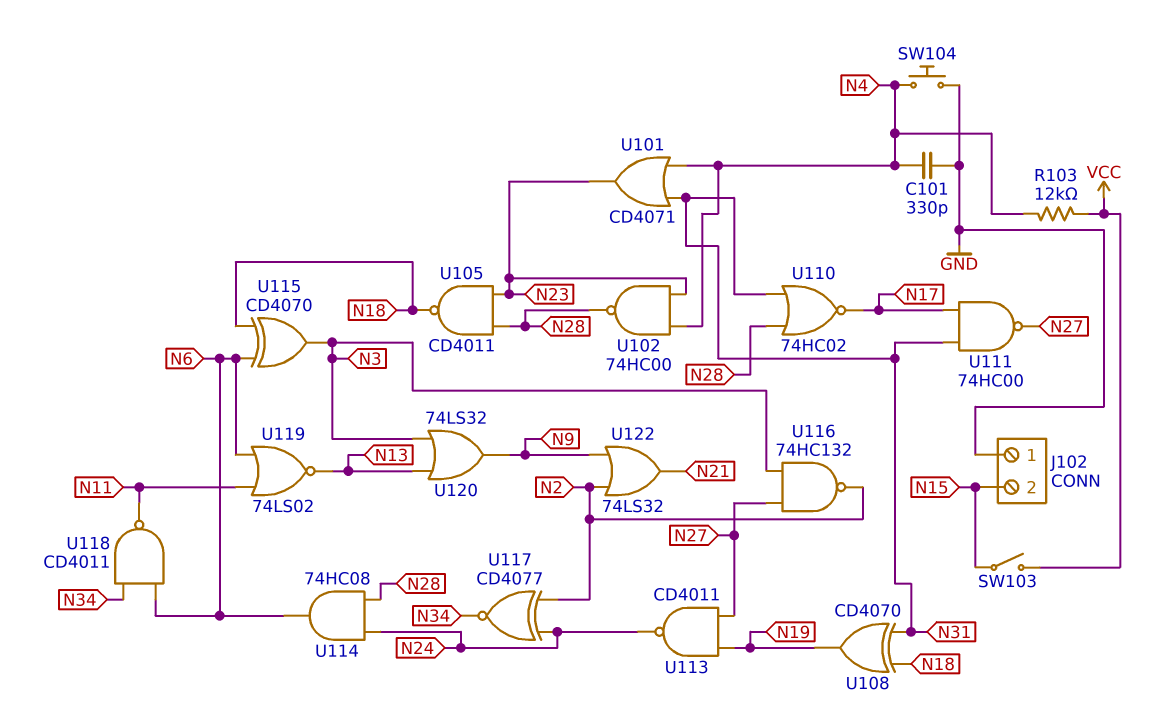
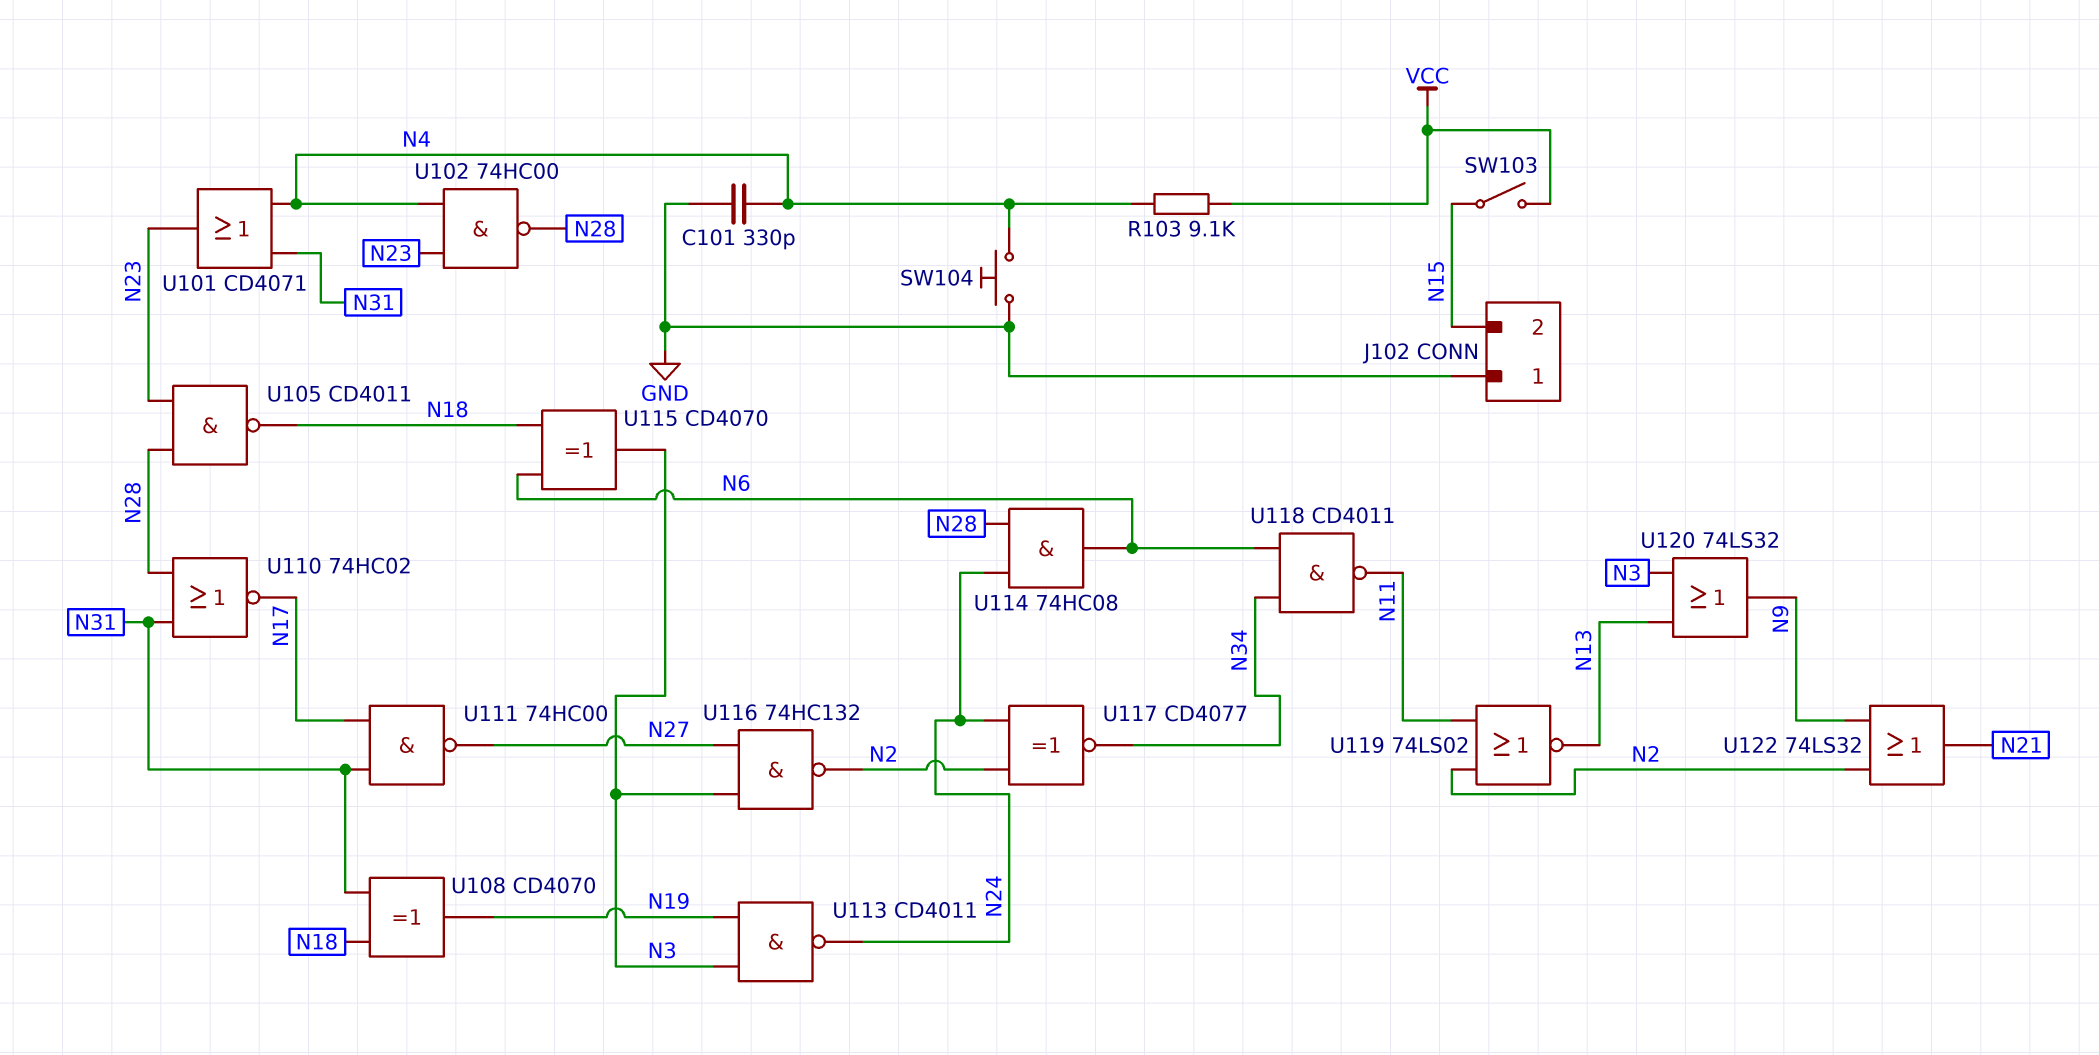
R103: 12k (N4, VCC) -> 9.1k (N4, VCC)
U113: NAND CD4011 (in N19, in N27, out N24) -> NAND CD4011 (in N3, in N19, out N24)
U119: NOR 74LS02 (in N6, in N11, out N13) -> NOR 74LS02 (in N2, in N11, out N13)

